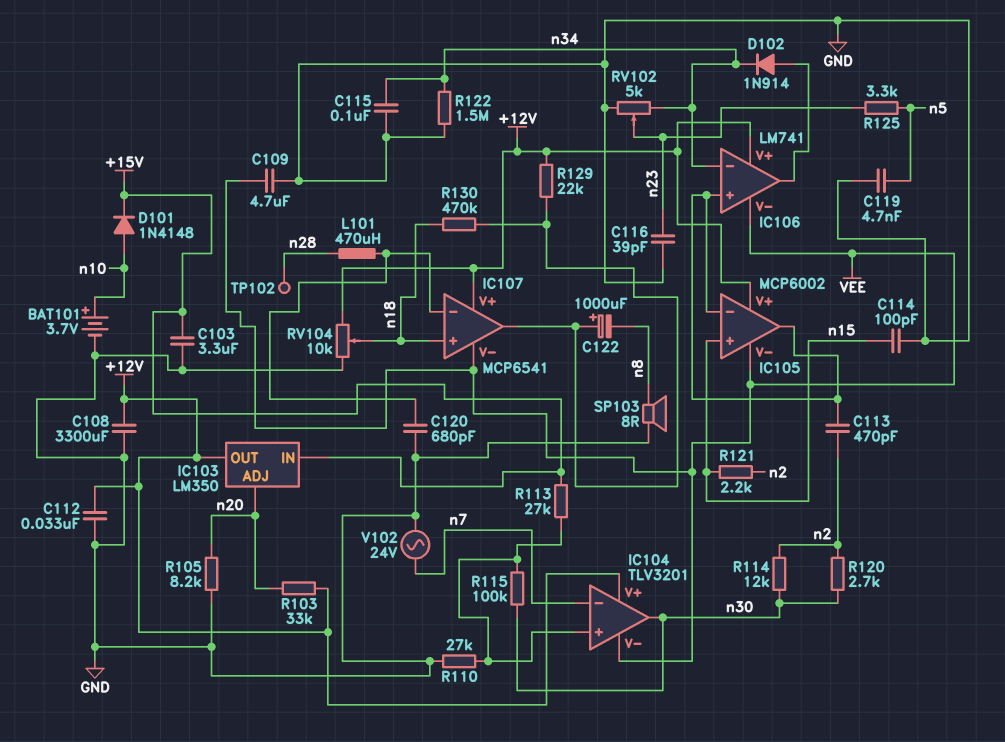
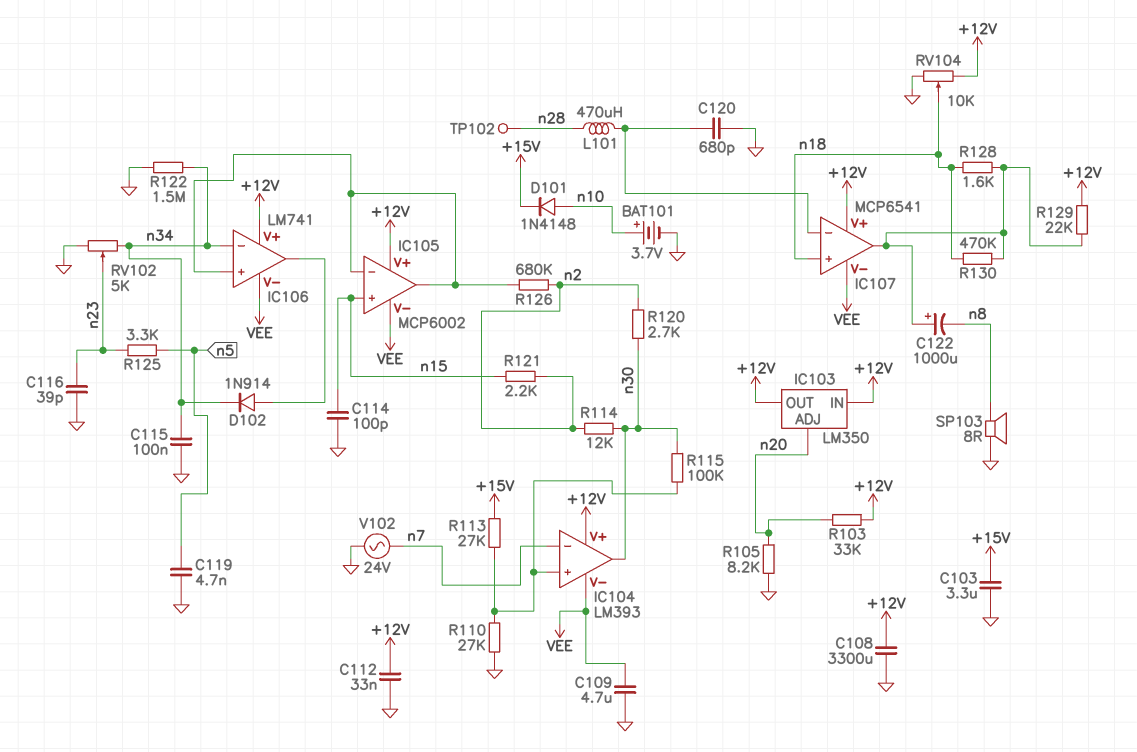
C113: 470pF (IC105/in-, n2) -> none
IC103 pin IN: +15V -> +12V
IC104: TLV3201 -> LM393
R126: none -> 680k (IC105/in-, n2)
R128: none -> 1.6k (IC107/out, n18)

